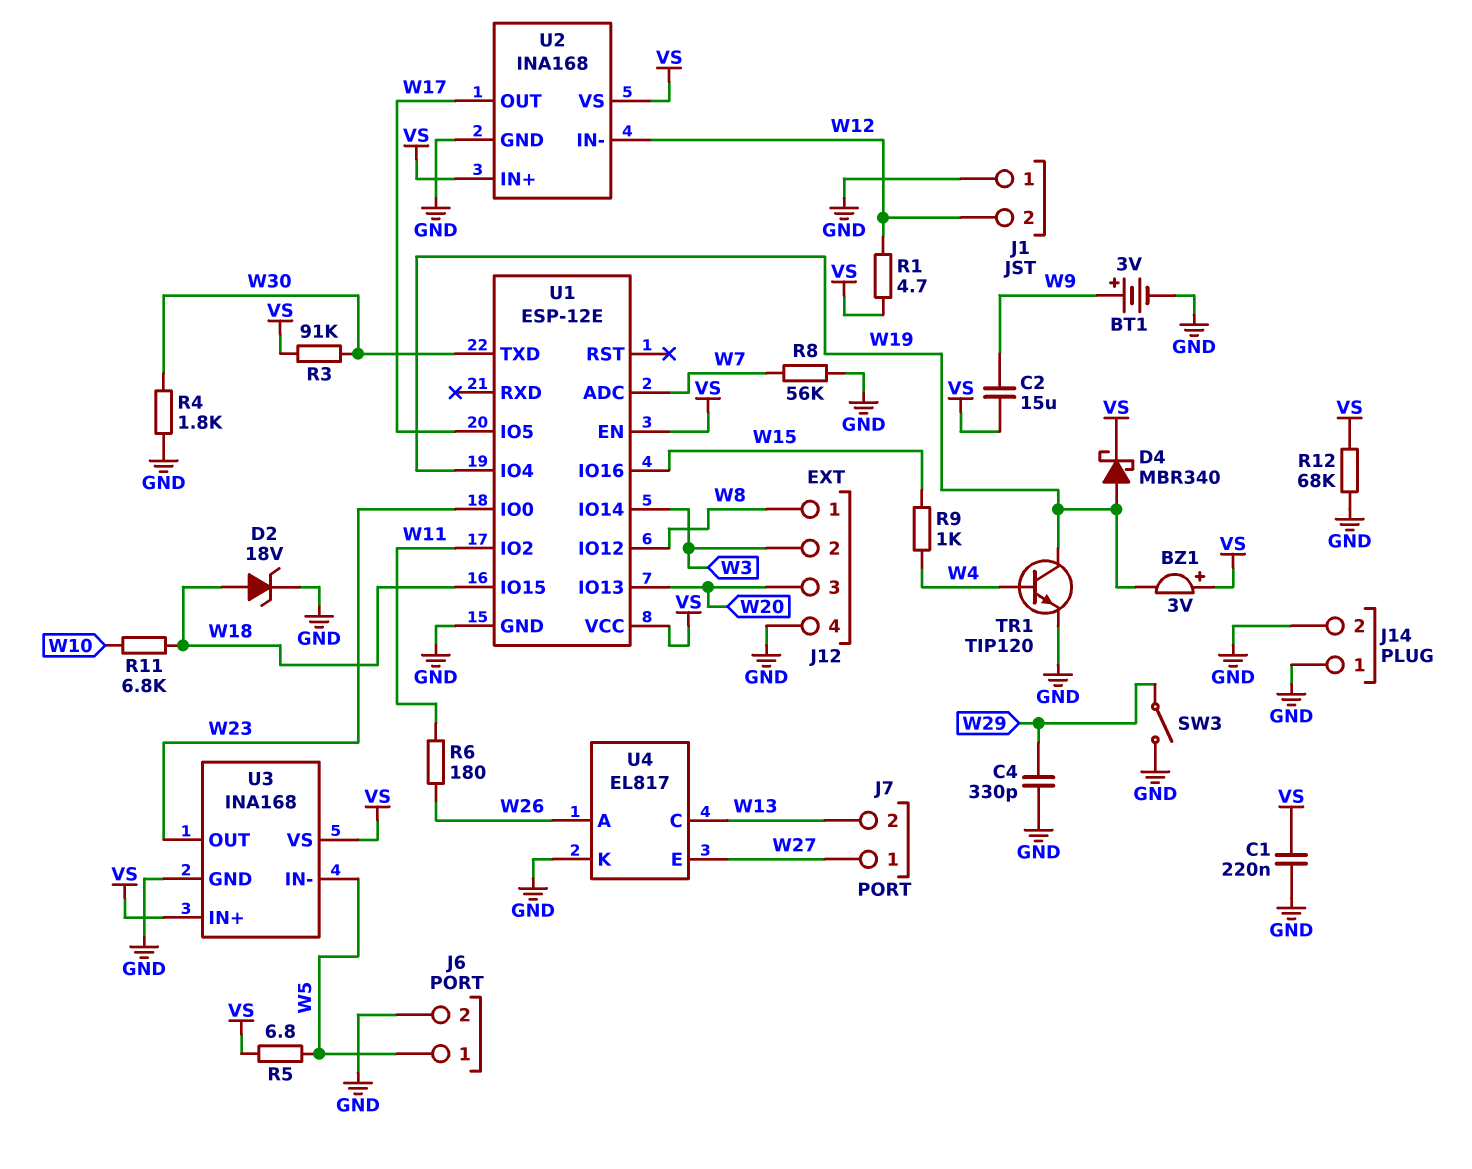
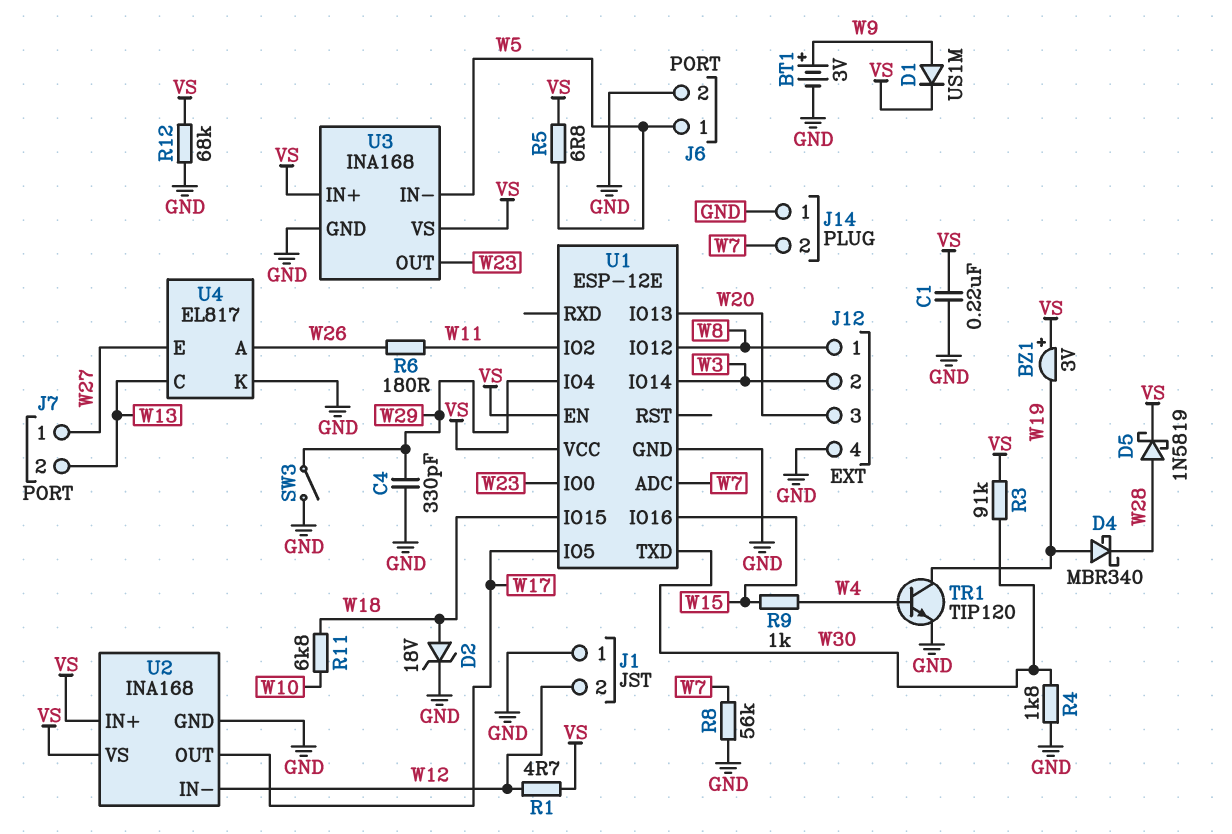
C2: 15uF (VS, W9) -> none
D1: none -> diode US1M (A W9, K VS)
D4: schottky MBR340 (A W19, K VS) -> schottky MBR340 (A W19, K W28)
D5: none -> schottky 1N5819 (A W28, K VS)
J14 pin 2: GND -> W7
U1 pin IO4: W19 -> W29

